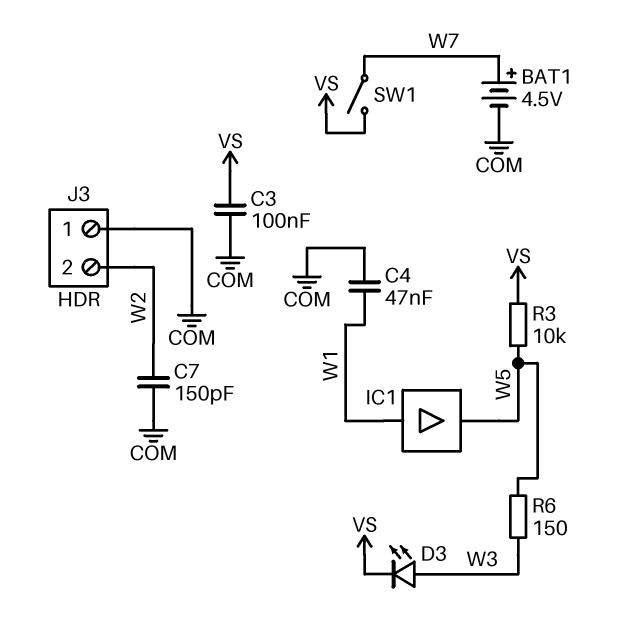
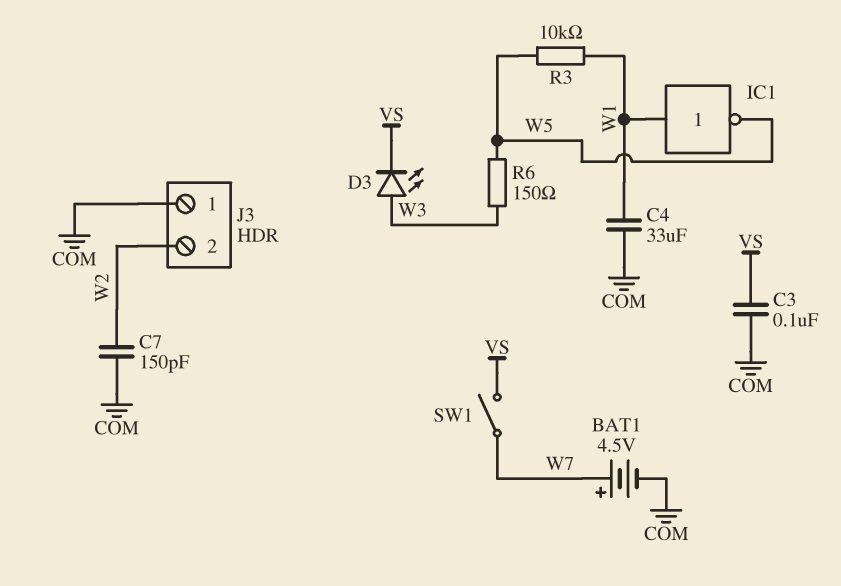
C4: 47nF (COM, W1) -> 33uF (COM, W1)
IC1: buffer (in W1, out W5) -> NOT (in W1, out W5)
R3: 10k (VS, W5) -> 10k (W1, W5)

